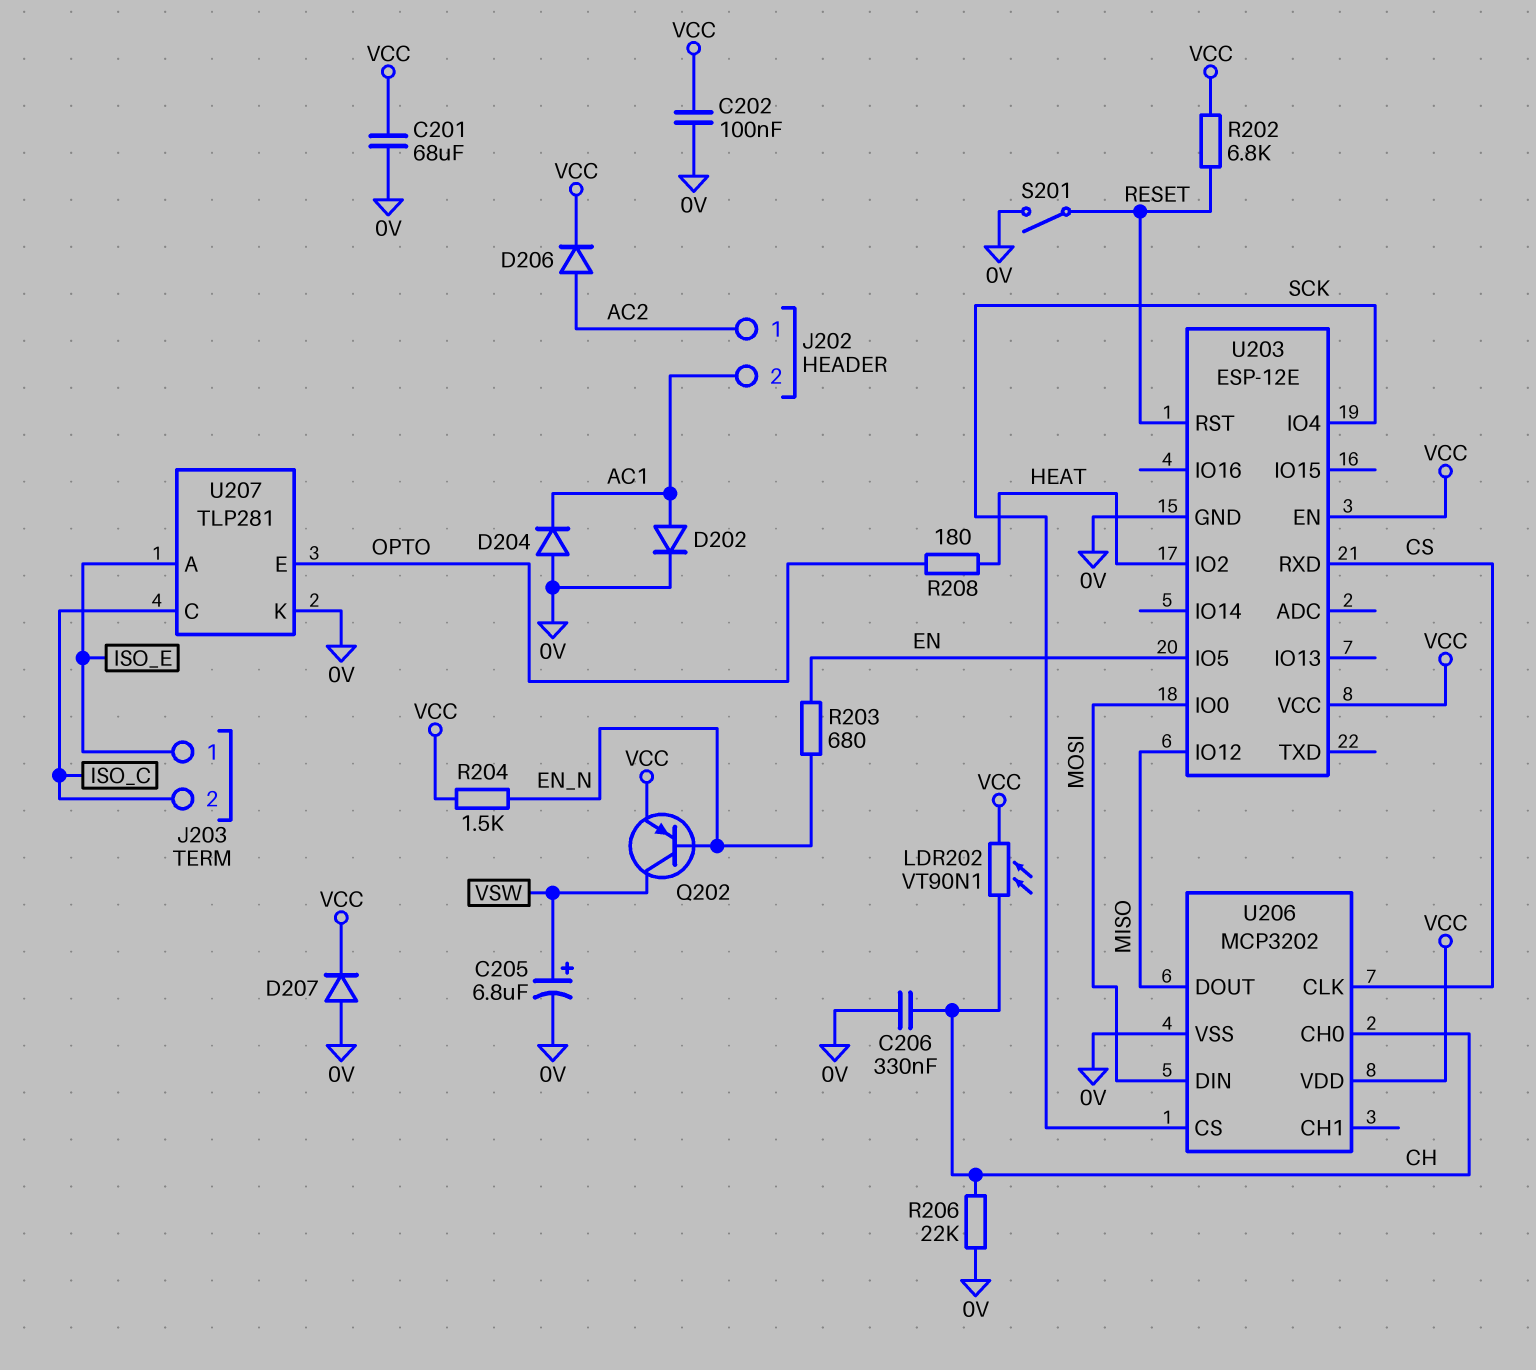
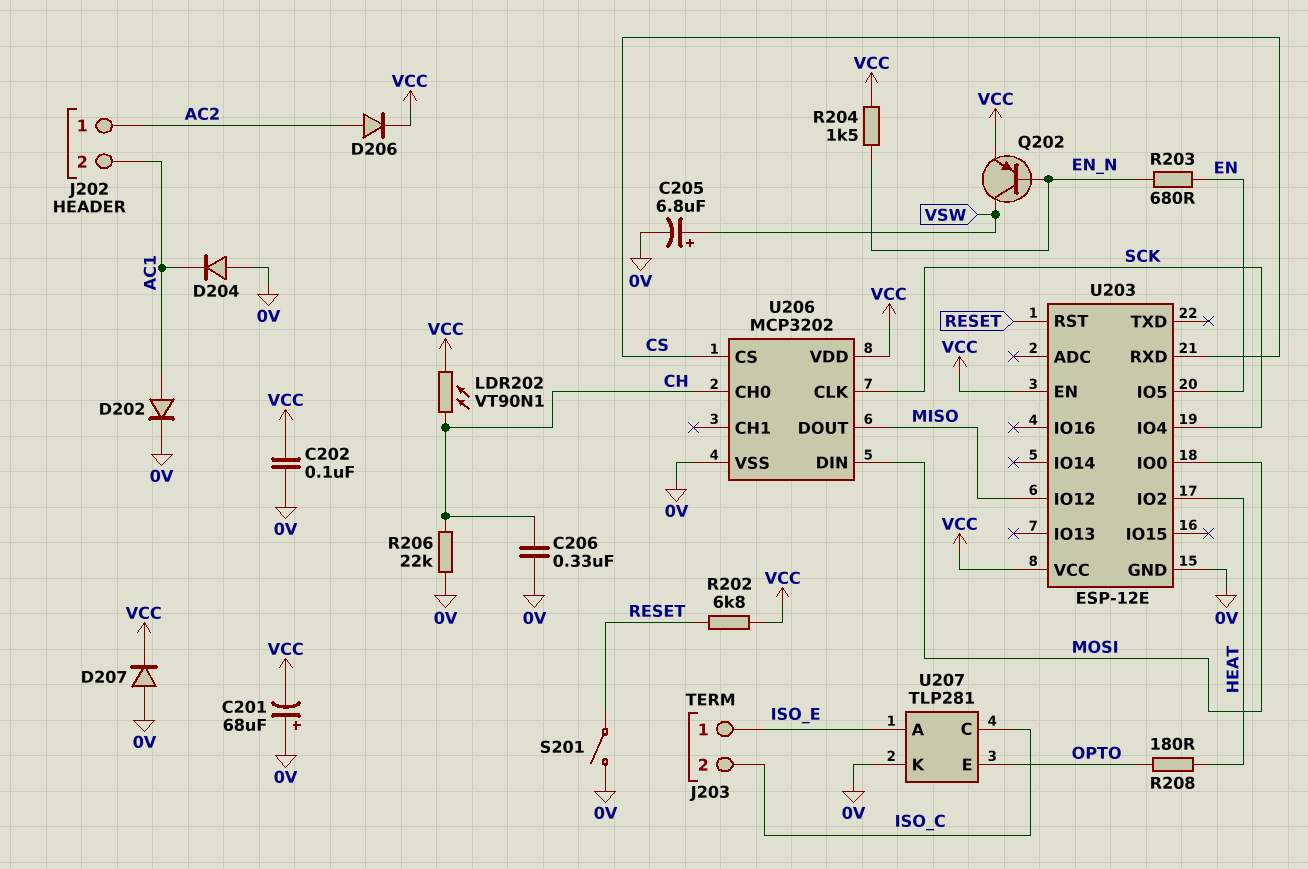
C201: 68uF (0V, VCC) -> 68uF (plus 0V, minus VCC)
U206 pin CLK: CS -> SCK
U206 pin CS: SCK -> CS

